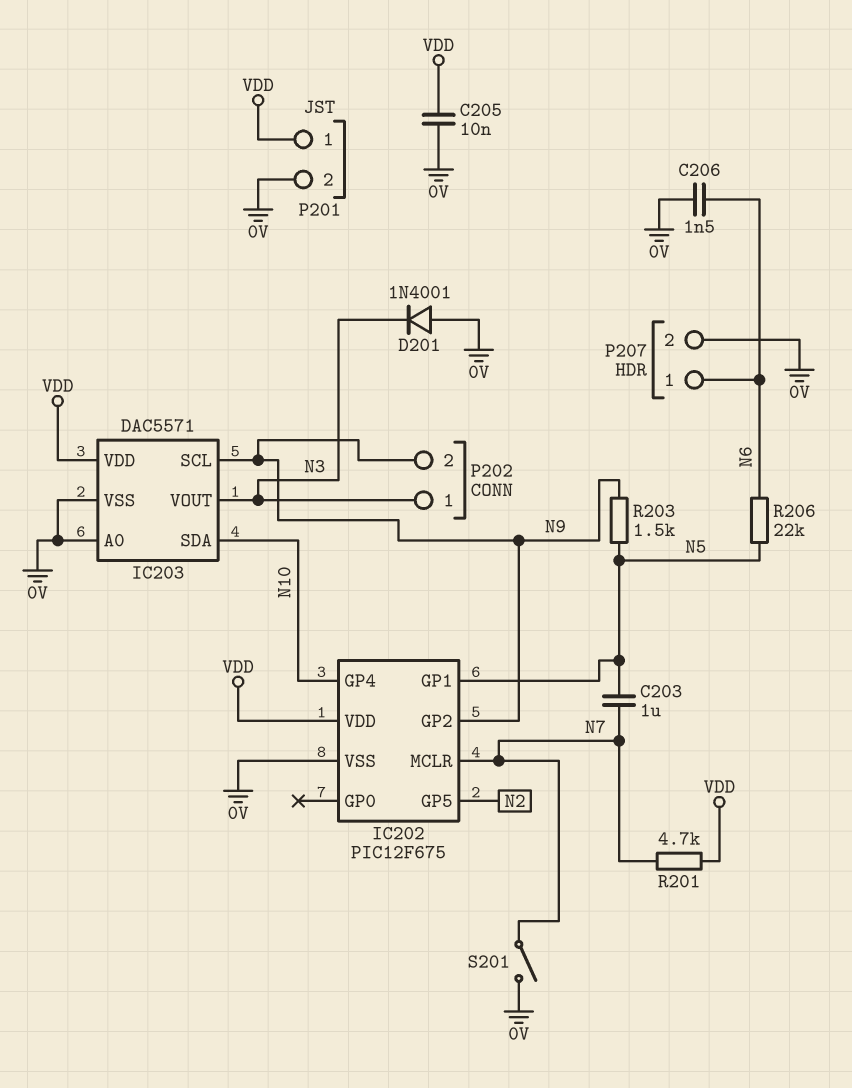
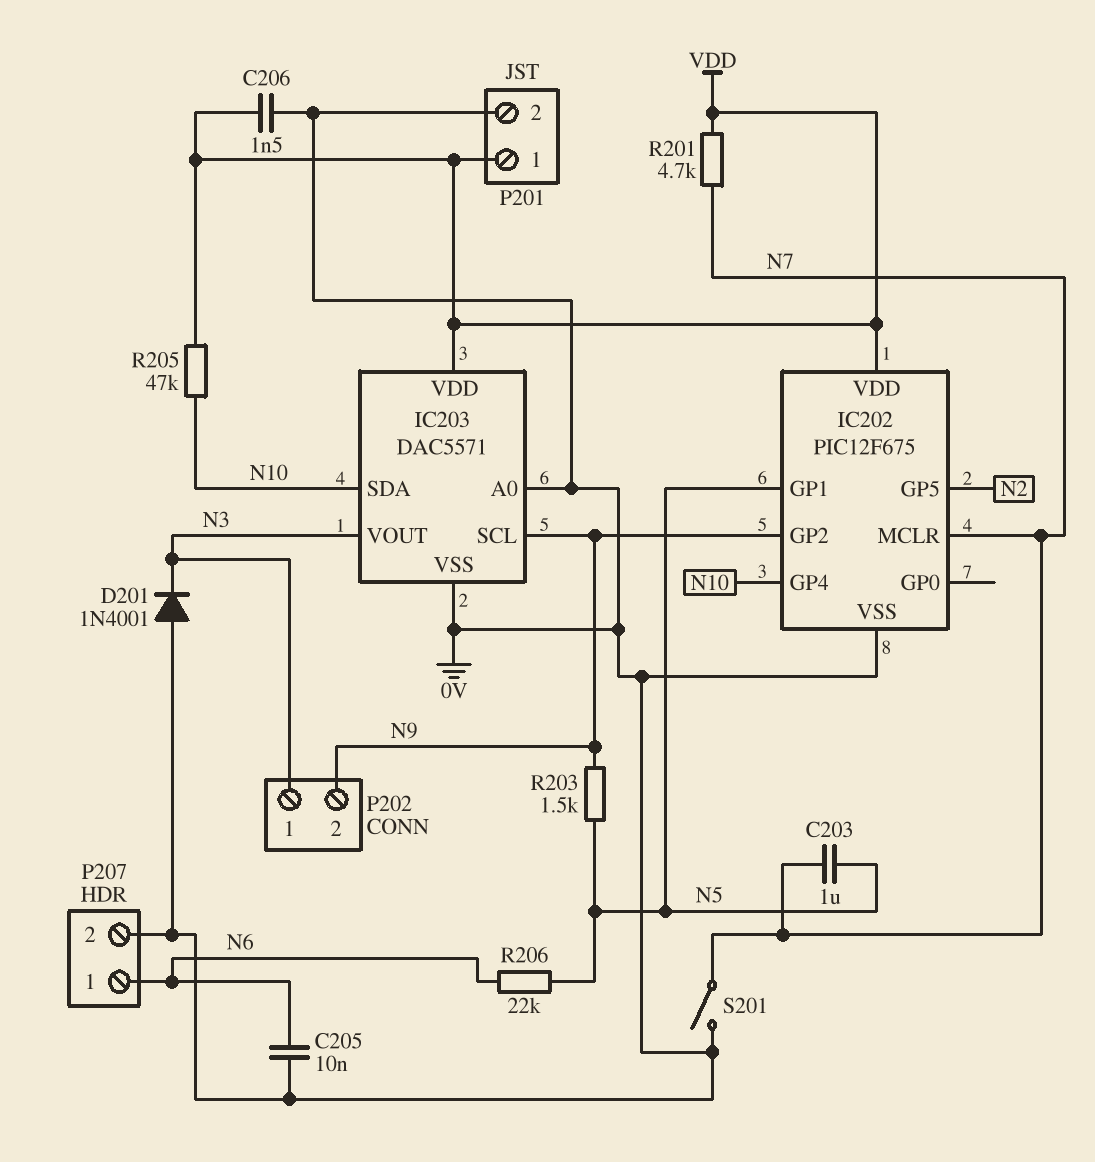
C205: 10nF (0V, VDD) -> 10nF (0V, N6)
C206: 1.5nF (0V, N6) -> 1.5nF (0V, VDD)
R205: none -> 47k (N10, VDD)

